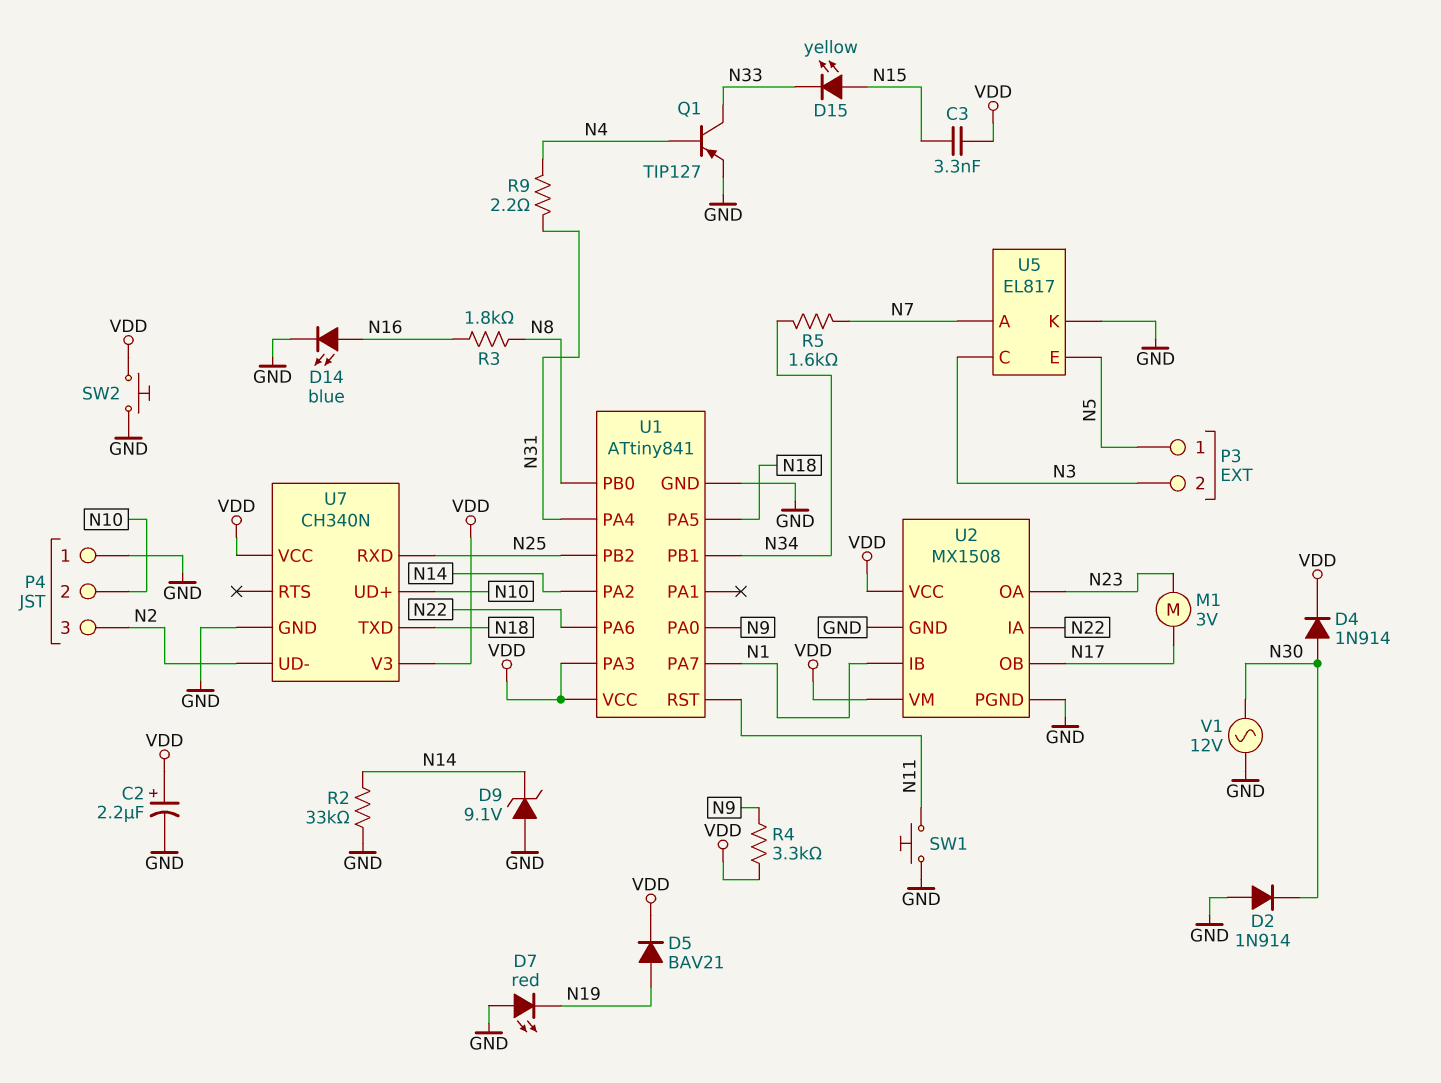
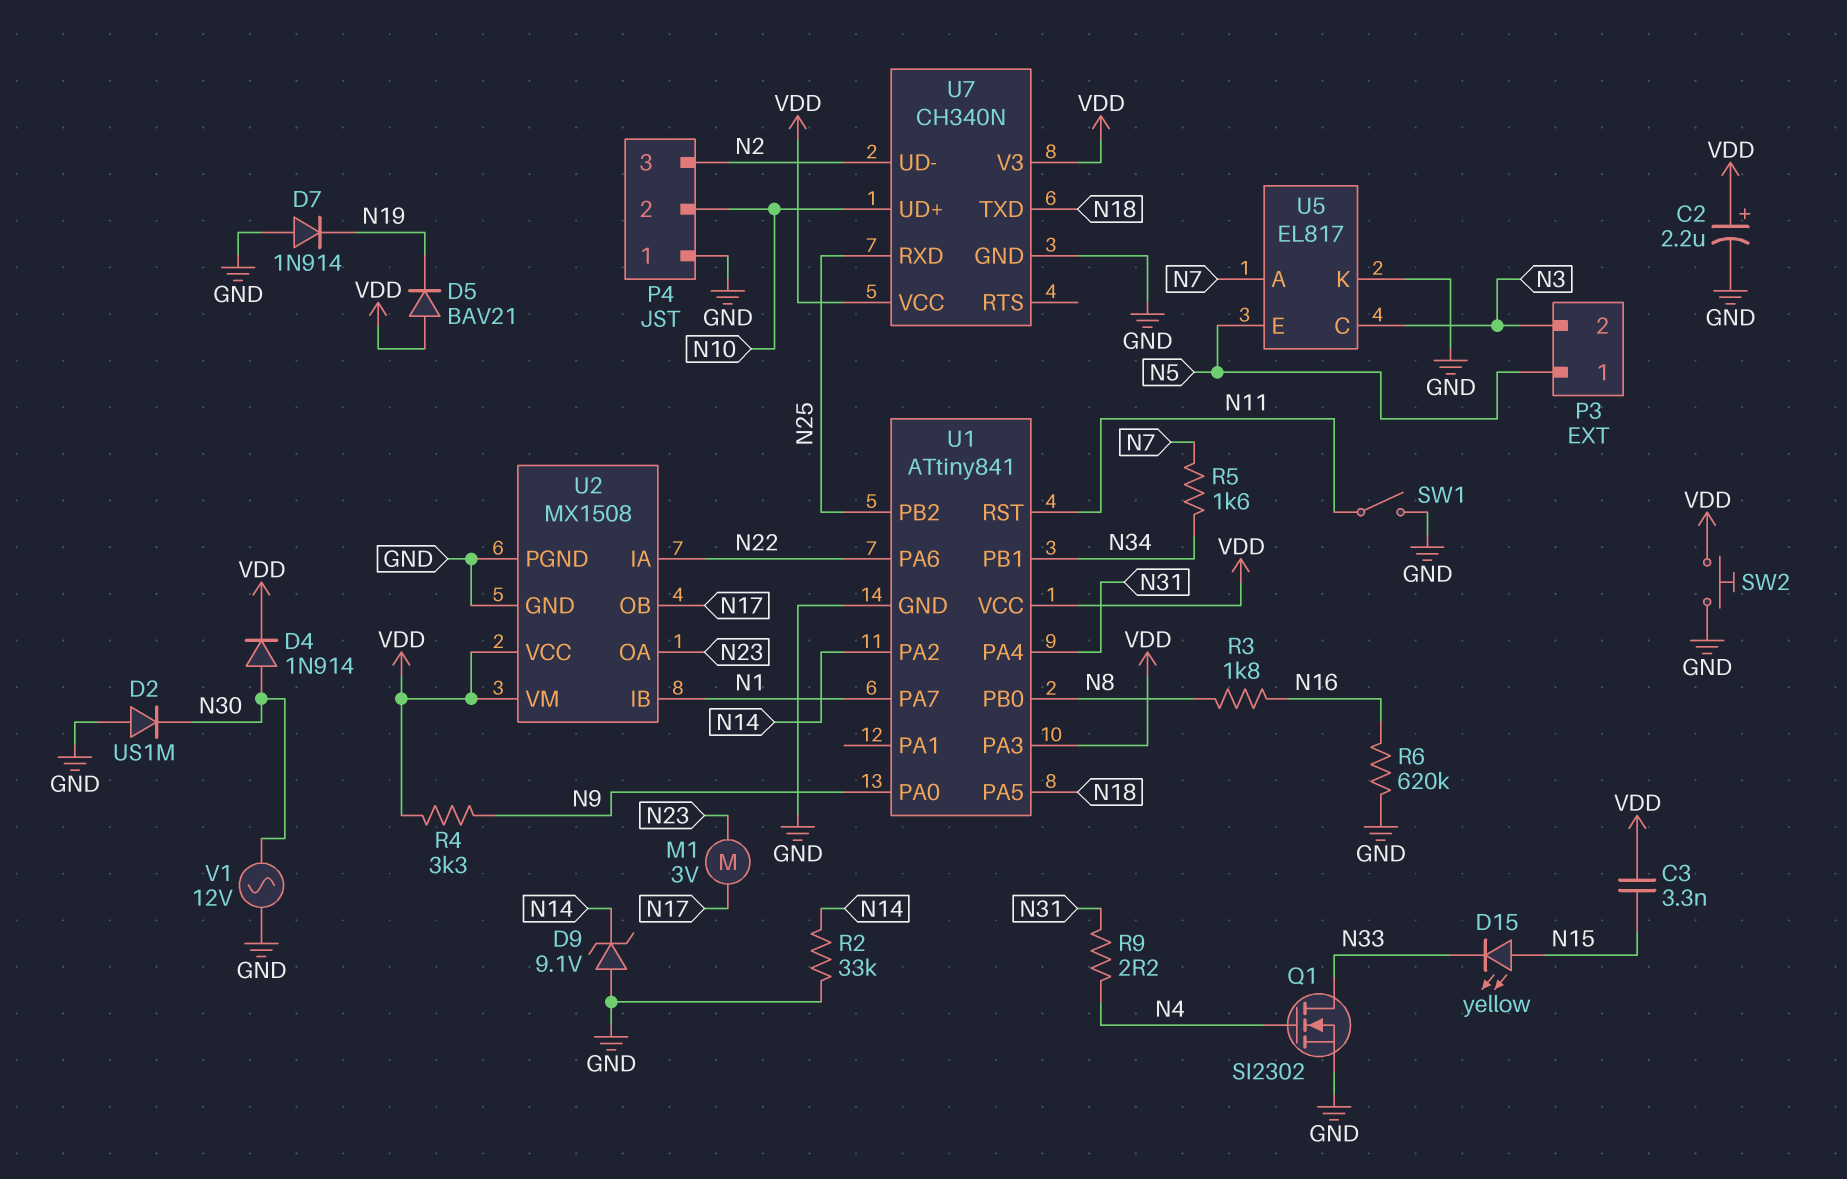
D2: diode 1N914 (A GND, K N30) -> diode US1M (A GND, K N30)
D5: diode BAV21 (A N19, K VDD) -> diode BAV21 (A VDD, K N19)
D7: LED red (A GND, K N19) -> diode 1N914 (A GND, K N19)
D14: LED blue (A N16, K GND) -> none
Q1: PNP TIP127 (B N4, C N33, E GND) -> NMOS SI2302 (G N4, D N33, S GND)
R6: none -> 620k (GND, N16)
SW1: button (GND, N11) -> switch (GND, N11)

